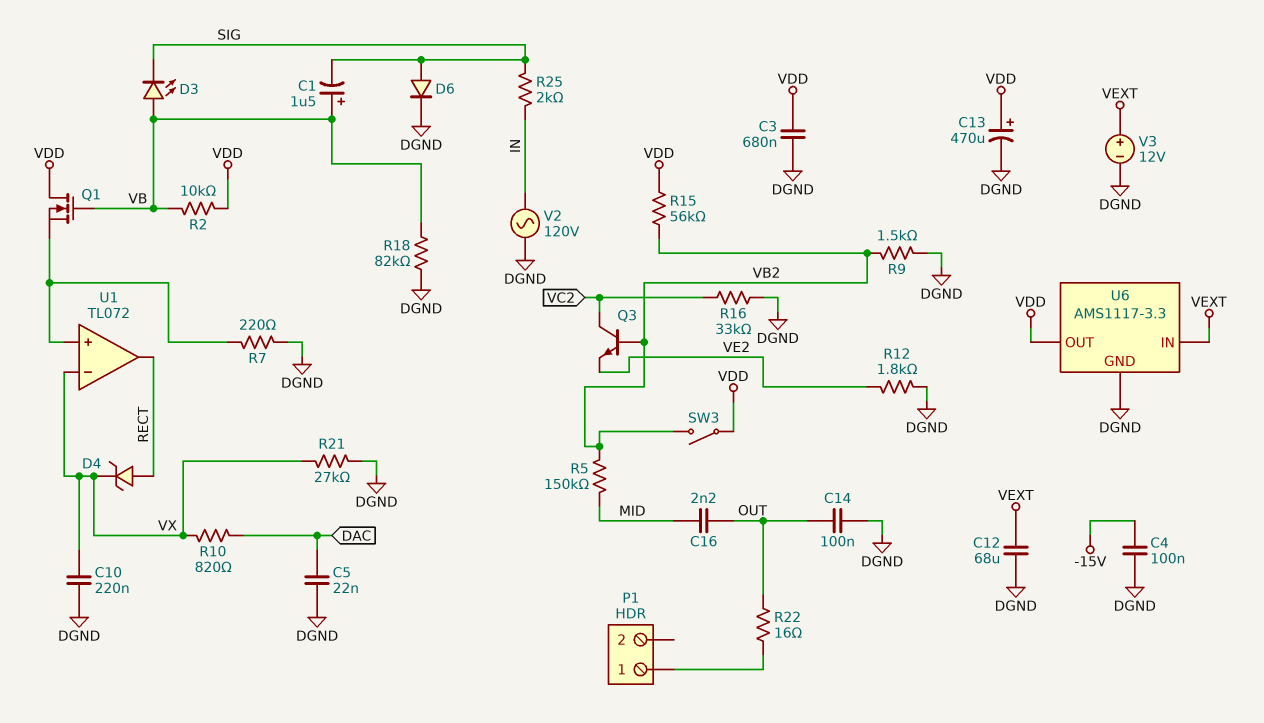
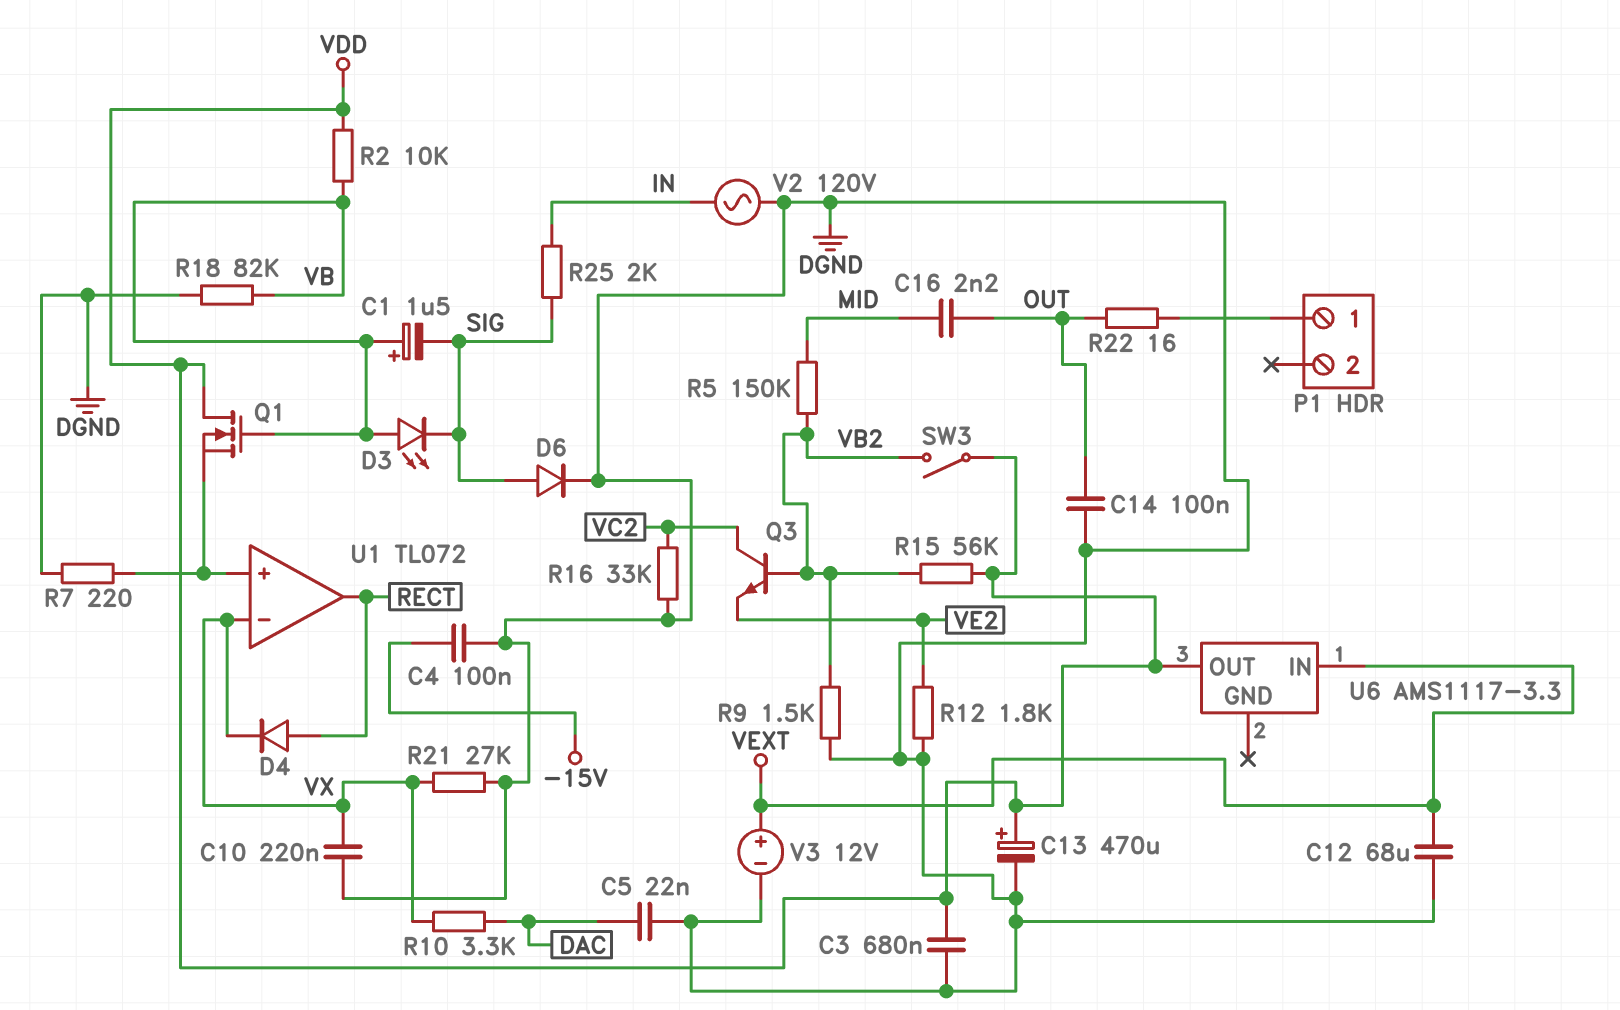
D4: zener (A RECT, K VX) -> diode (A RECT, K VX)
R10: 820 (DAC, VX) -> 3.3k (DAC, VX)
U6 pin GND: DGND -> none

